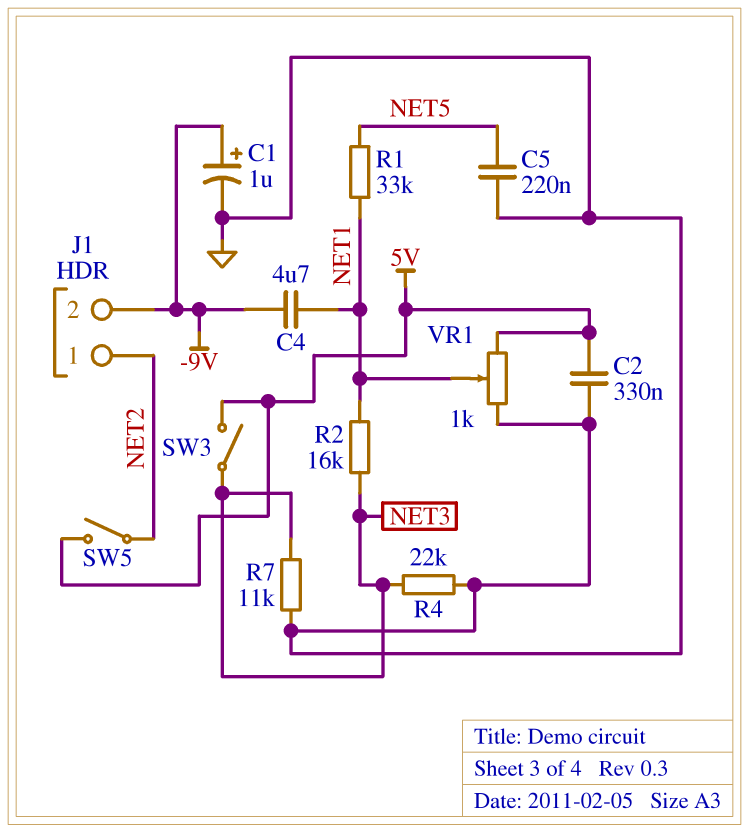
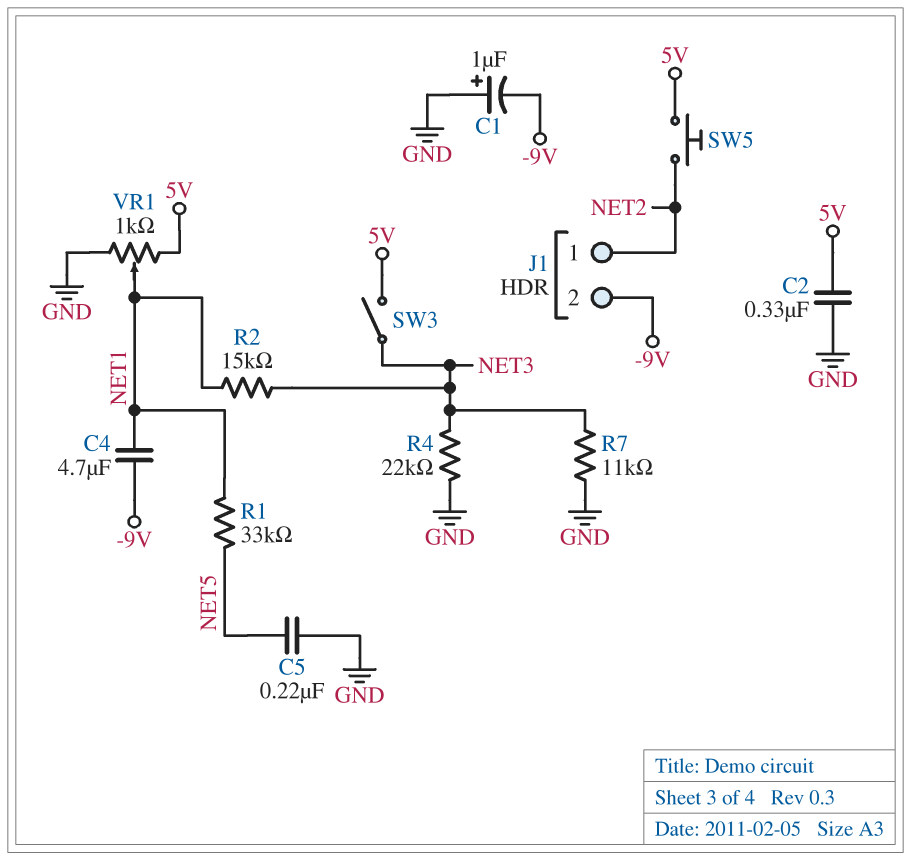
C1: 1uF (plus -9V, minus GND) -> 1uF (plus GND, minus -9V)
R2: 16k (NET1, NET3) -> 15k (NET1, NET3)
SW5: switch (5V, NET2) -> button (5V, NET2)

